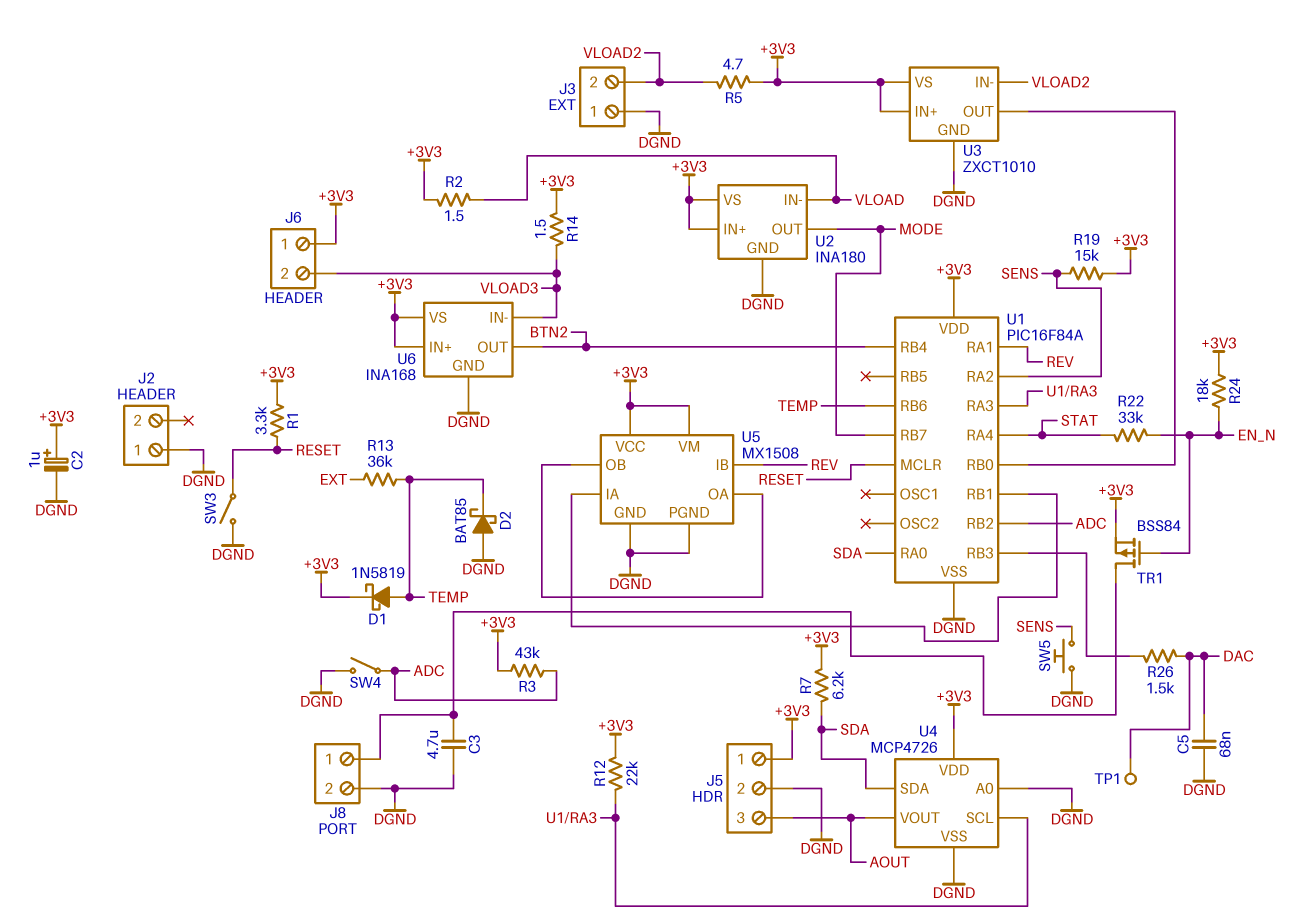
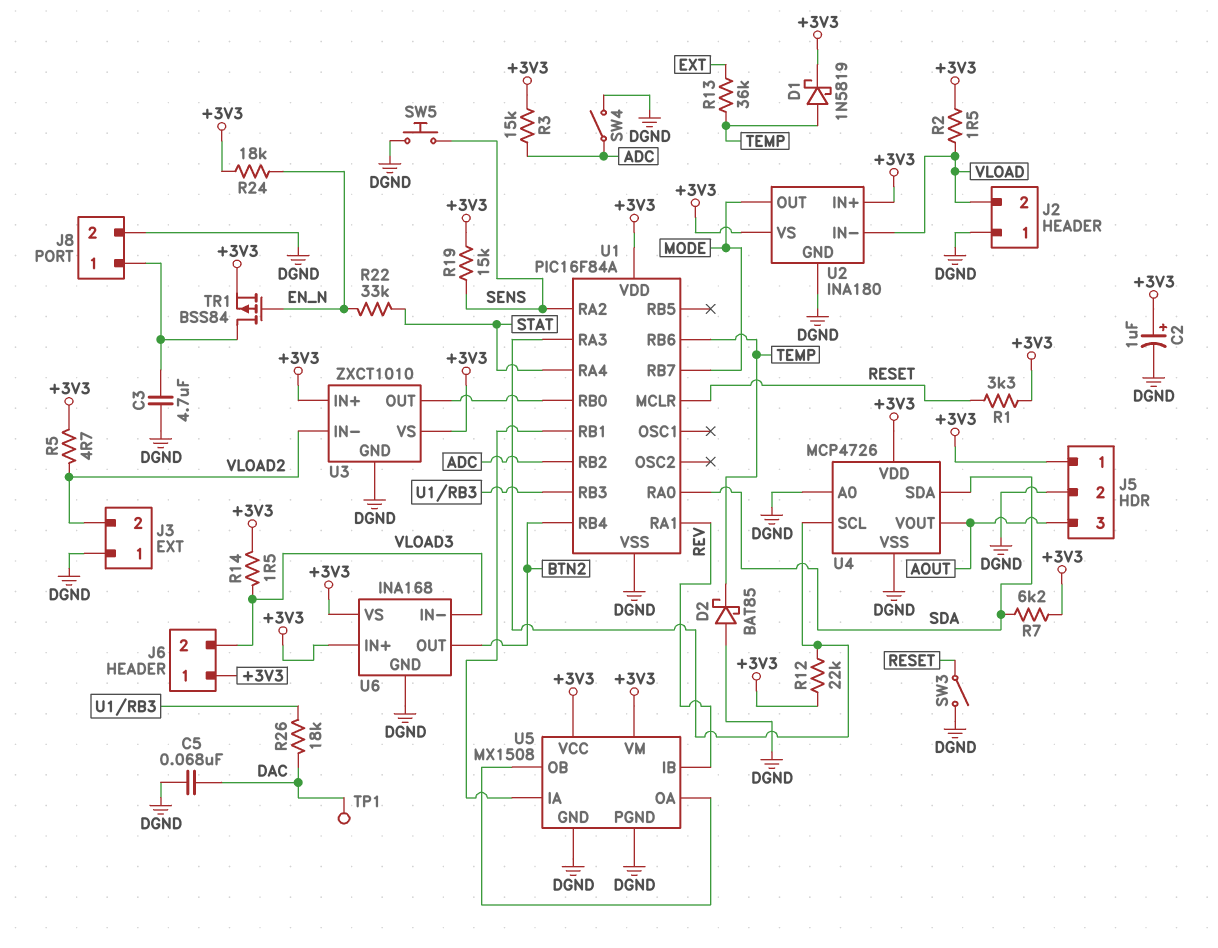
J2 pin 2: none -> VLOAD
R3: 43k (+3V3, ADC) -> 15k (+3V3, ADC)
R26: 1.5k (DAC, U1/RB3) -> 18k (DAC, U1/RB3)

